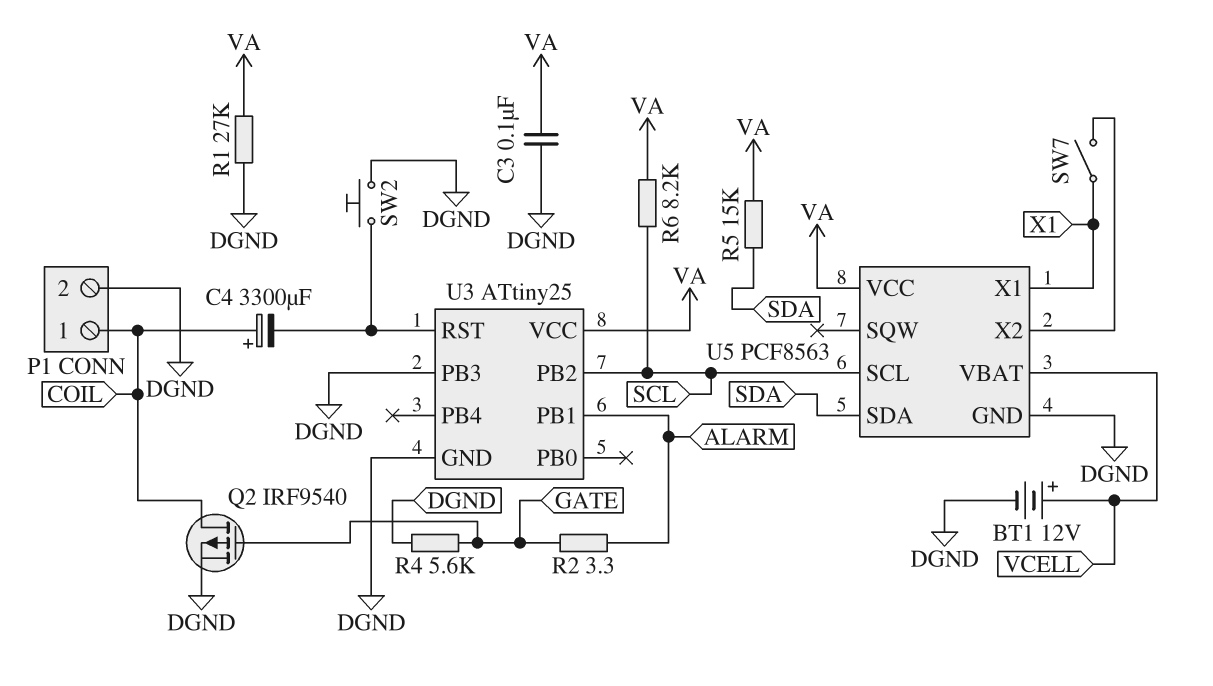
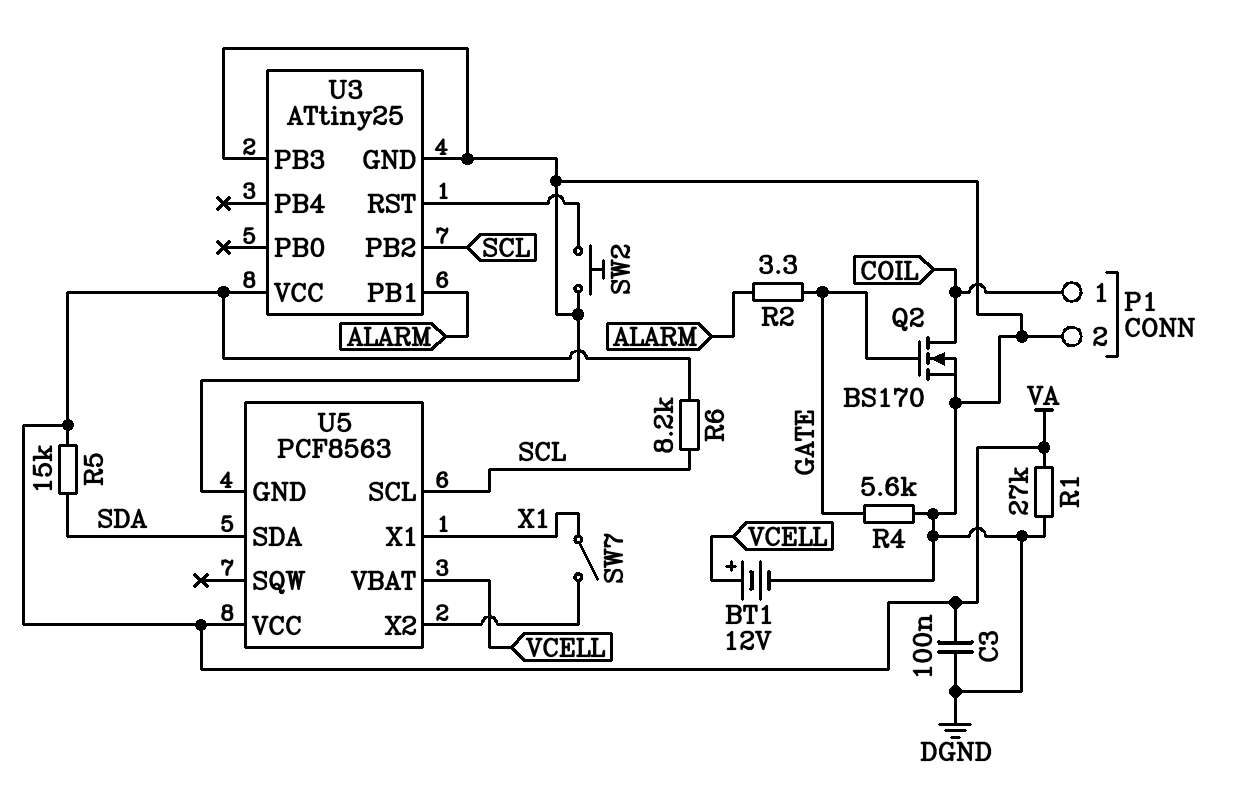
C4: 3300uF (plus COIL, minus U3/RST) -> none
Q2: PMOS IRF9540 (G GATE, D COIL, S DGND) -> NMOS BS170 (G GATE, D COIL, S DGND)

